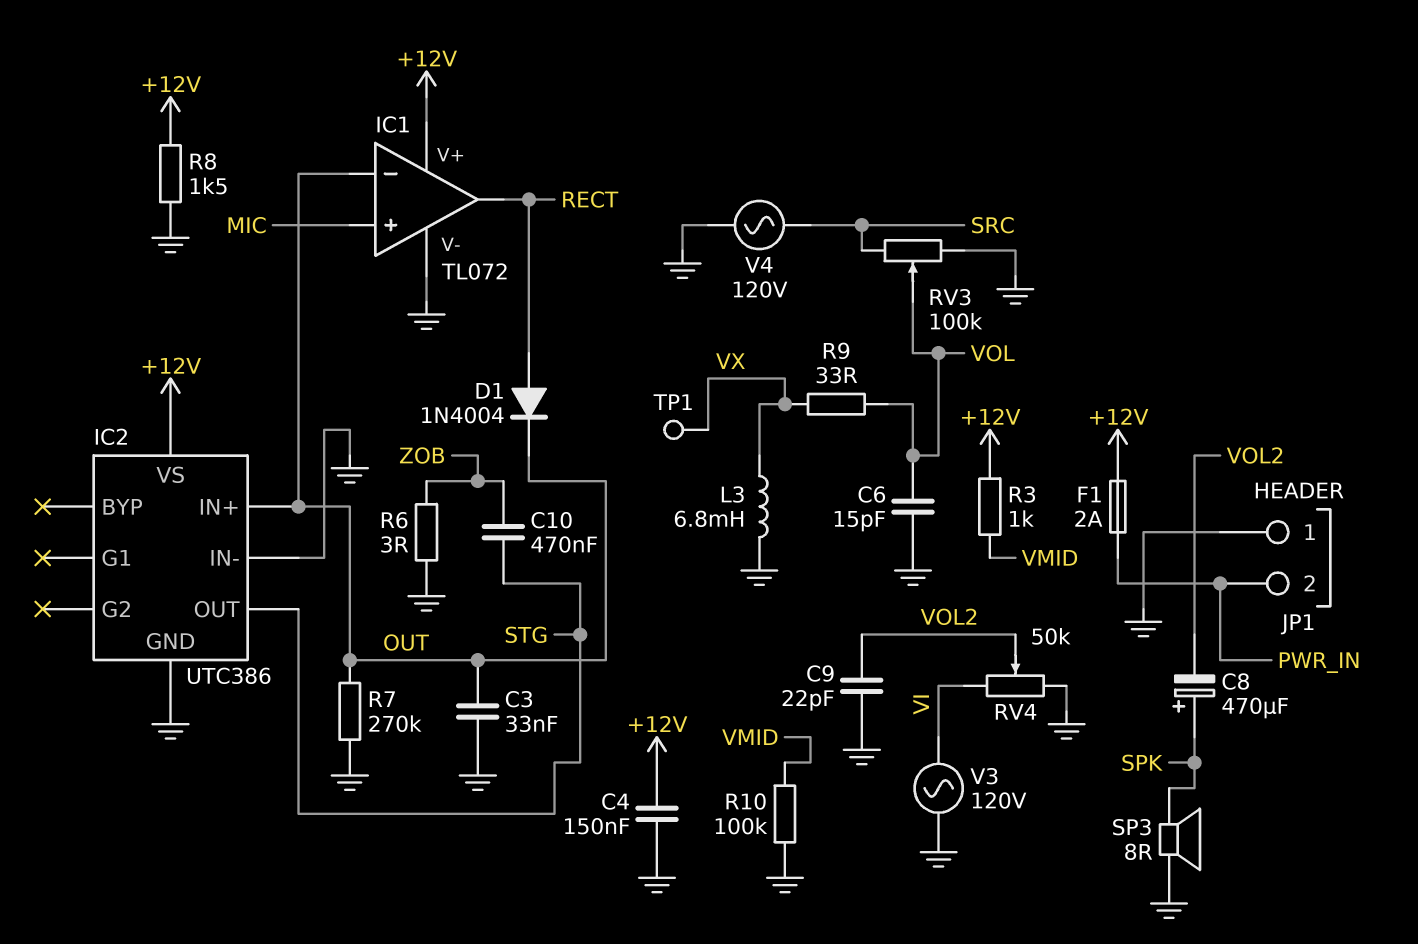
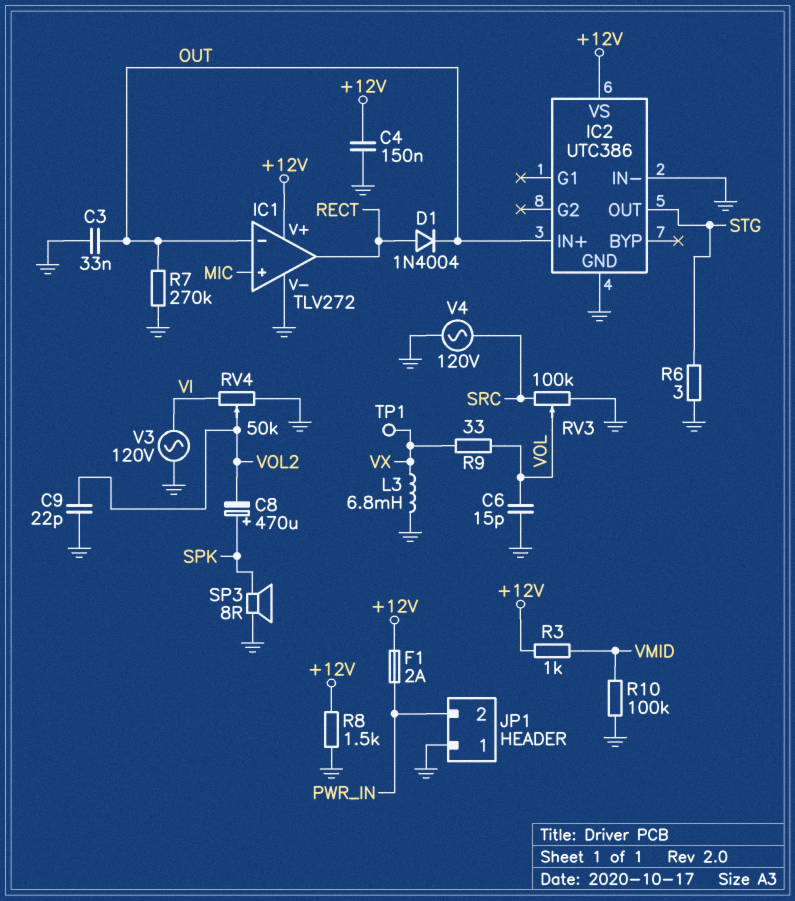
C10: 470nF (STG, ZOB) -> none
IC1: TL072 -> TLV272
R6: 3 (GND, ZOB) -> 3 (GND, STG)

